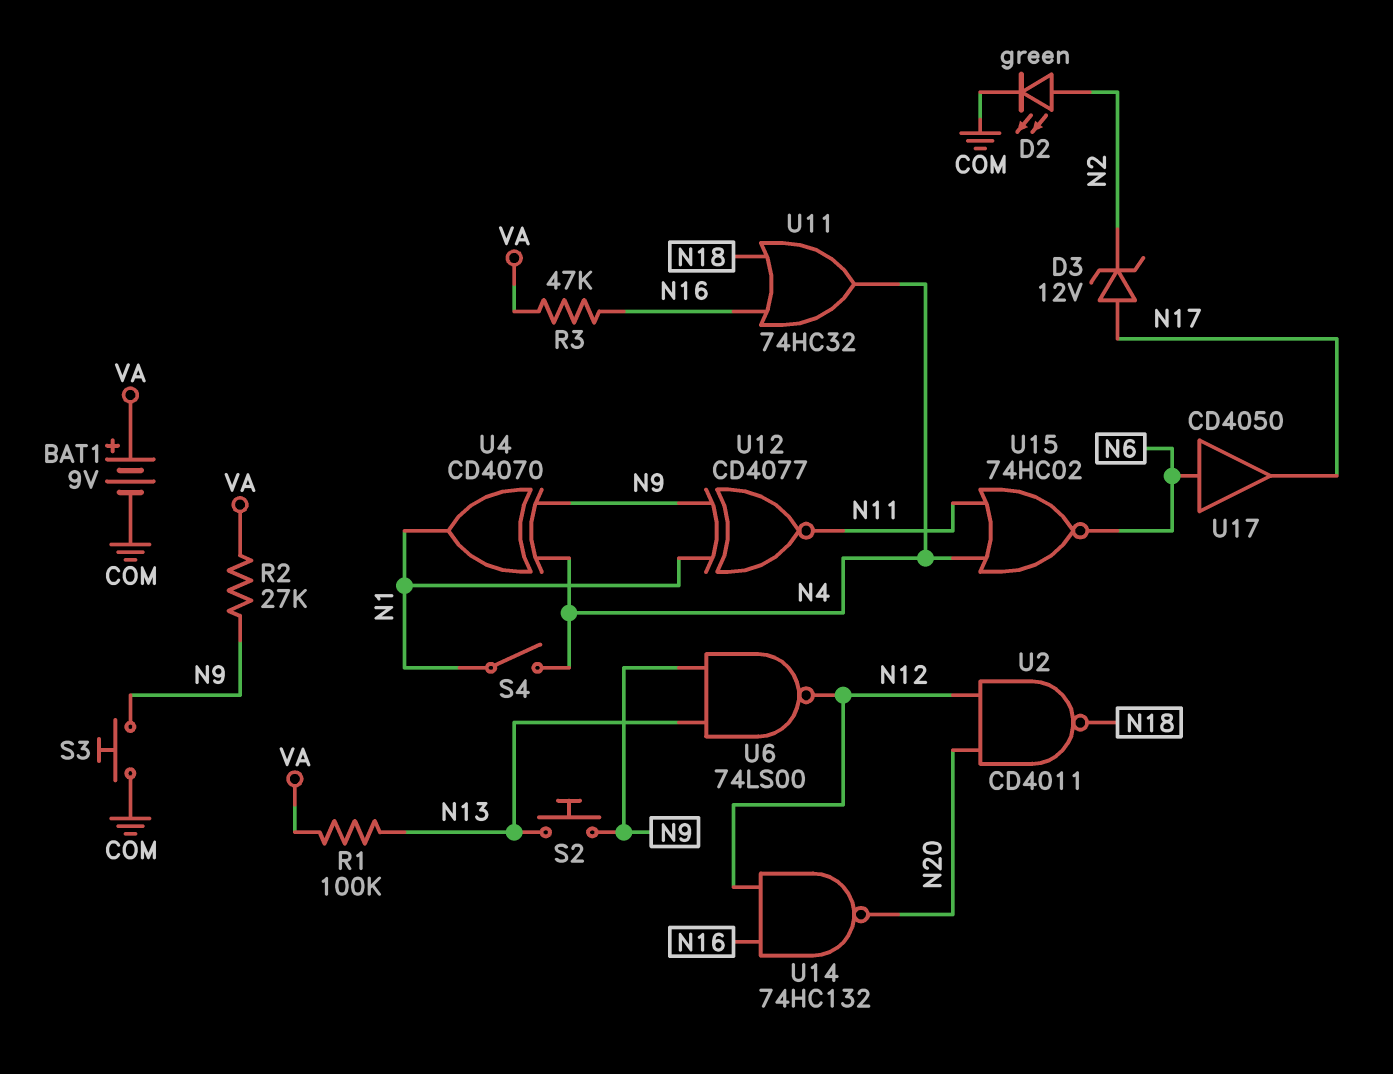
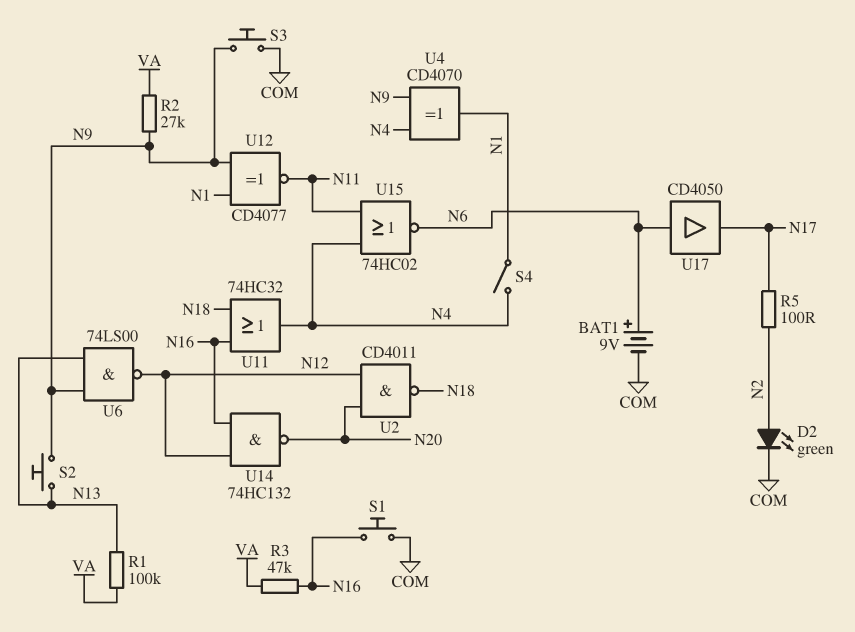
BAT1: 9V (plus VA, minus COM) -> 9V (plus N6, minus COM)
D3: zener 12V (A N17, K N2) -> none
R5: none -> 100 (N2, N17)
S1: none -> button (COM, N16)

